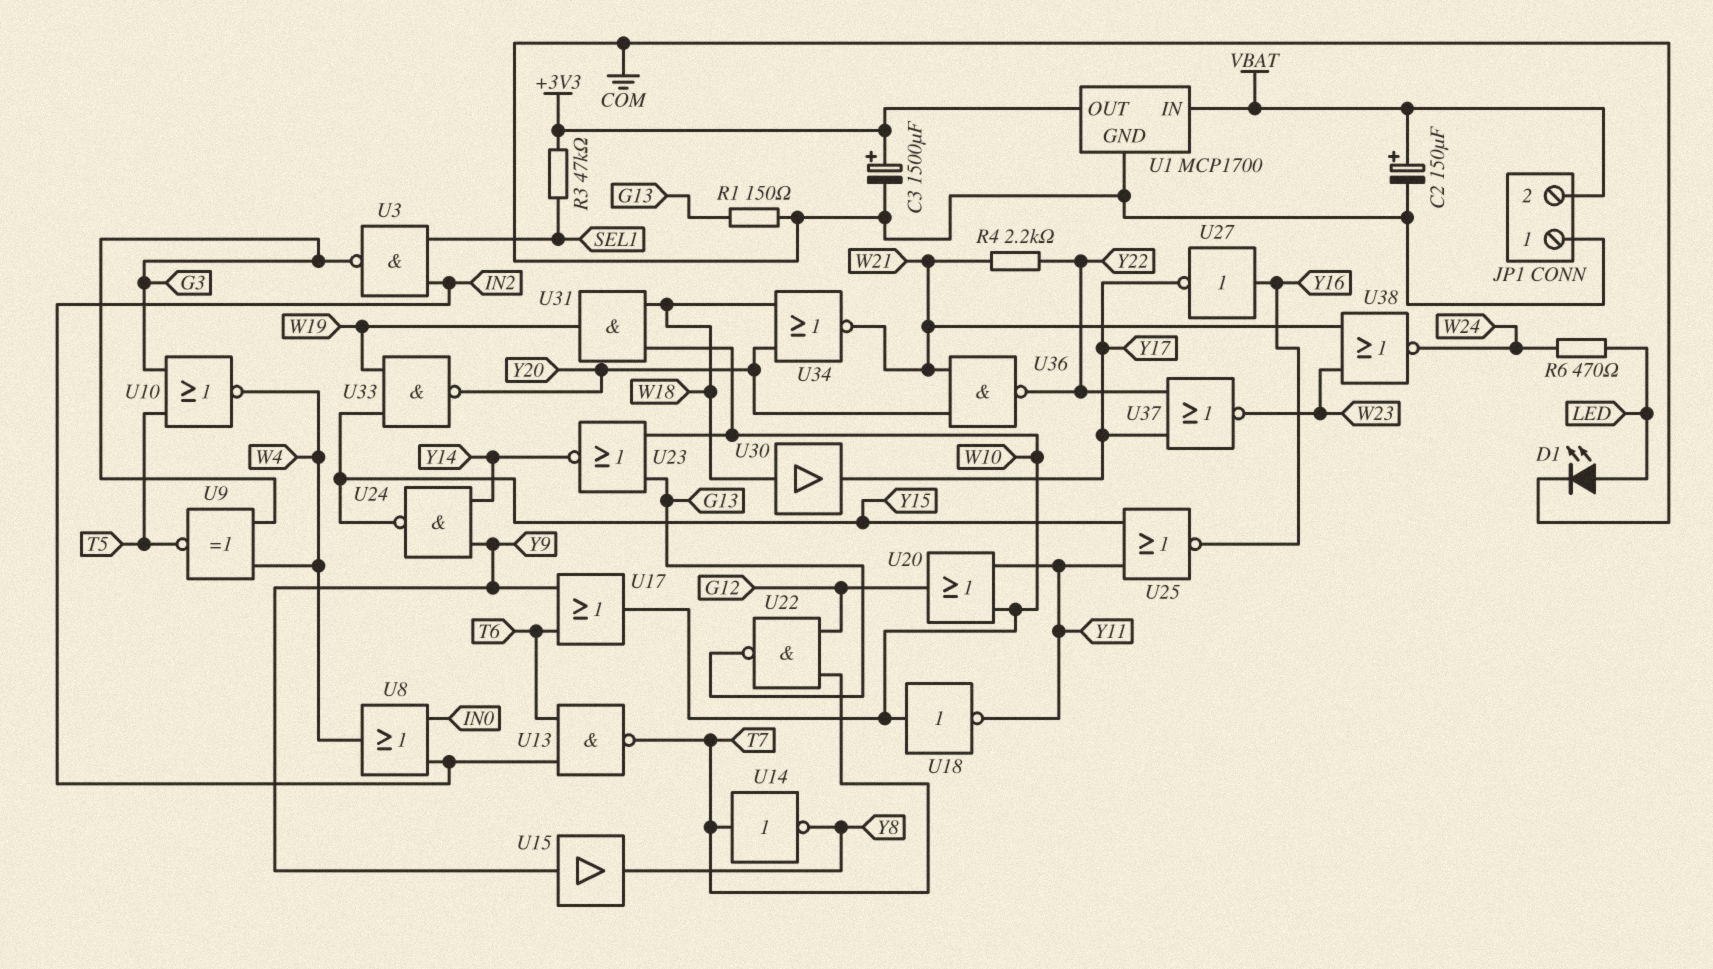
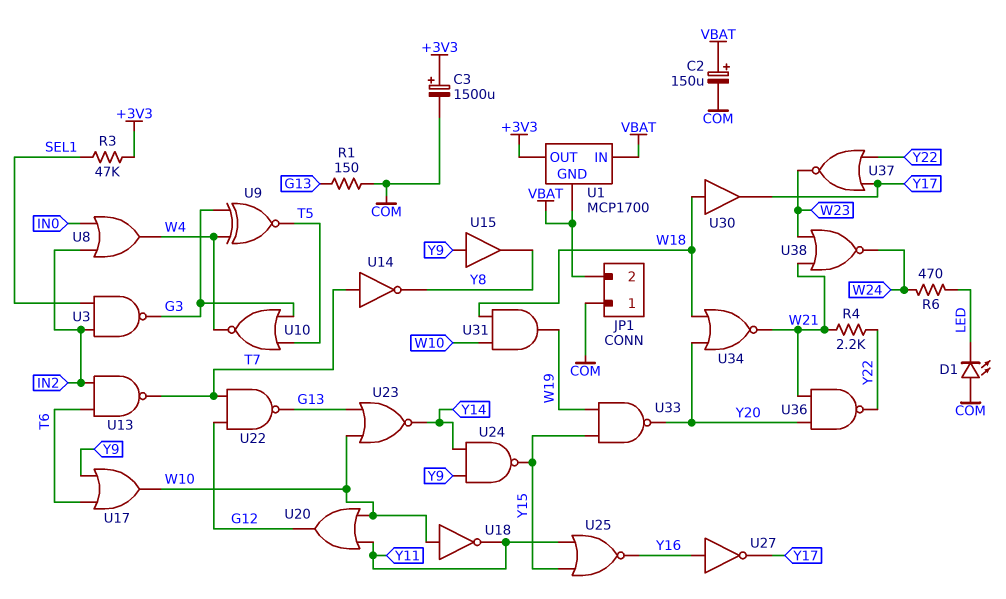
D1: LED (A LED, K COM) -> LED (A COM, K LED)
U1 pin GND: COM -> VBAT

